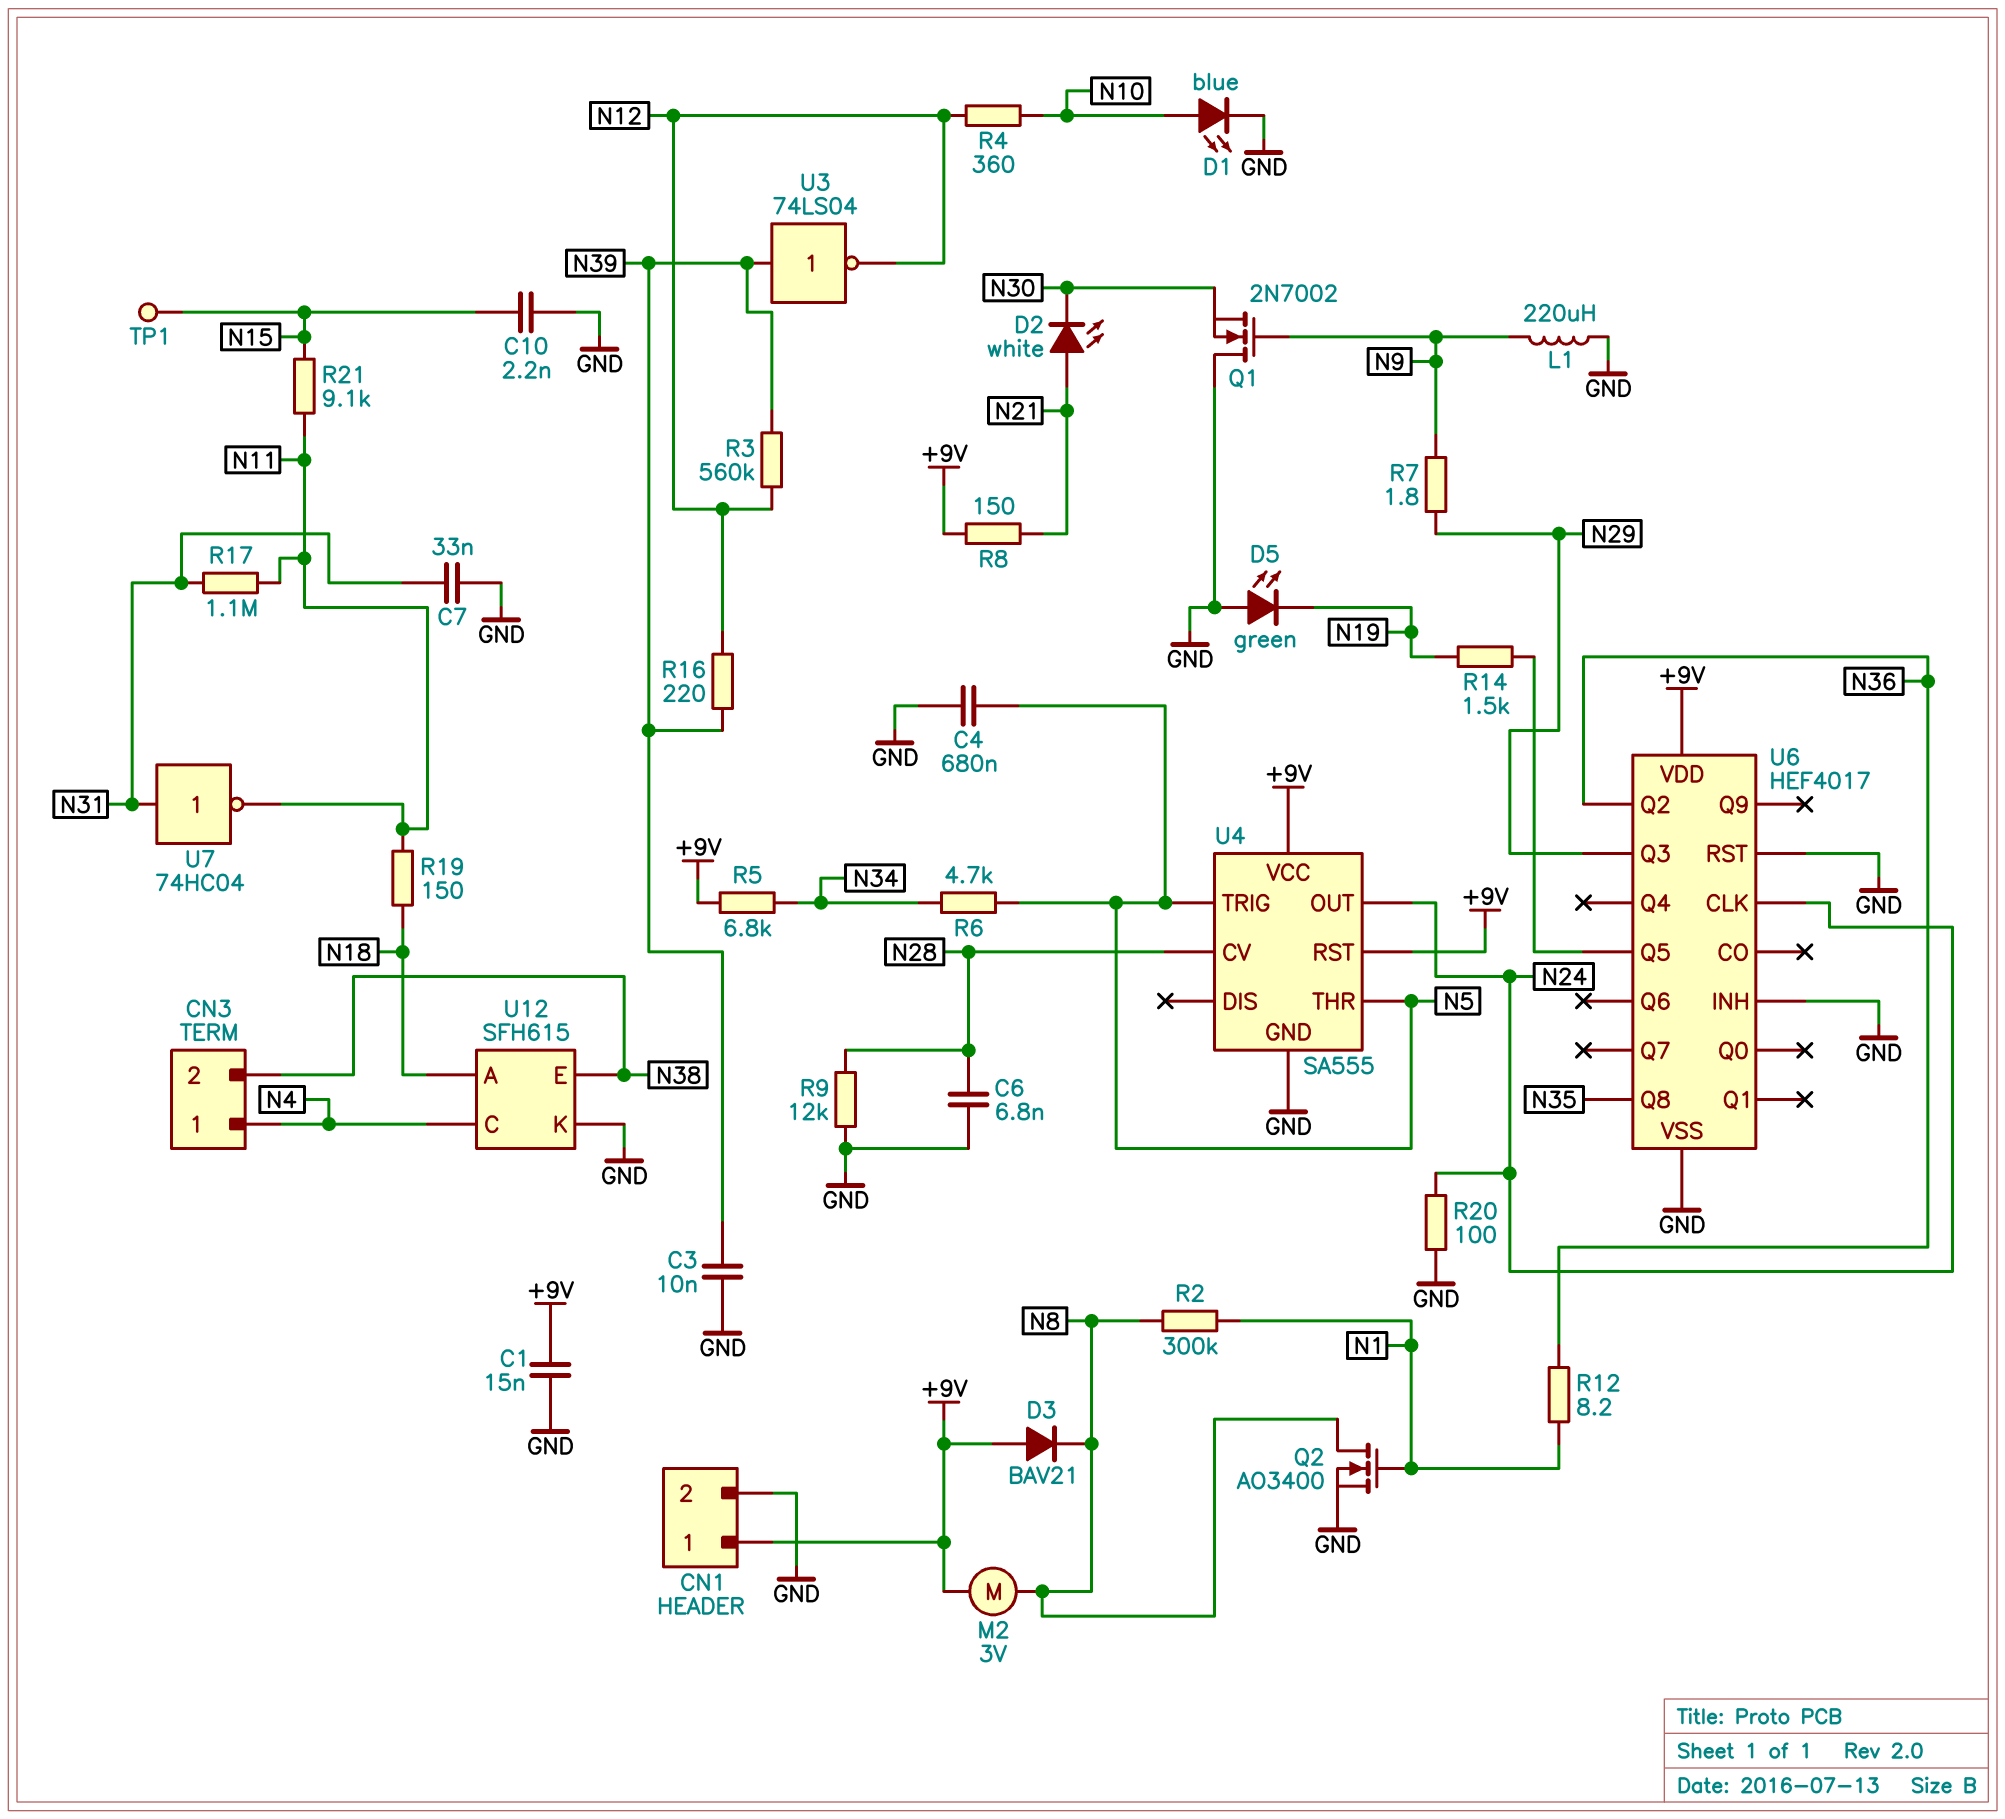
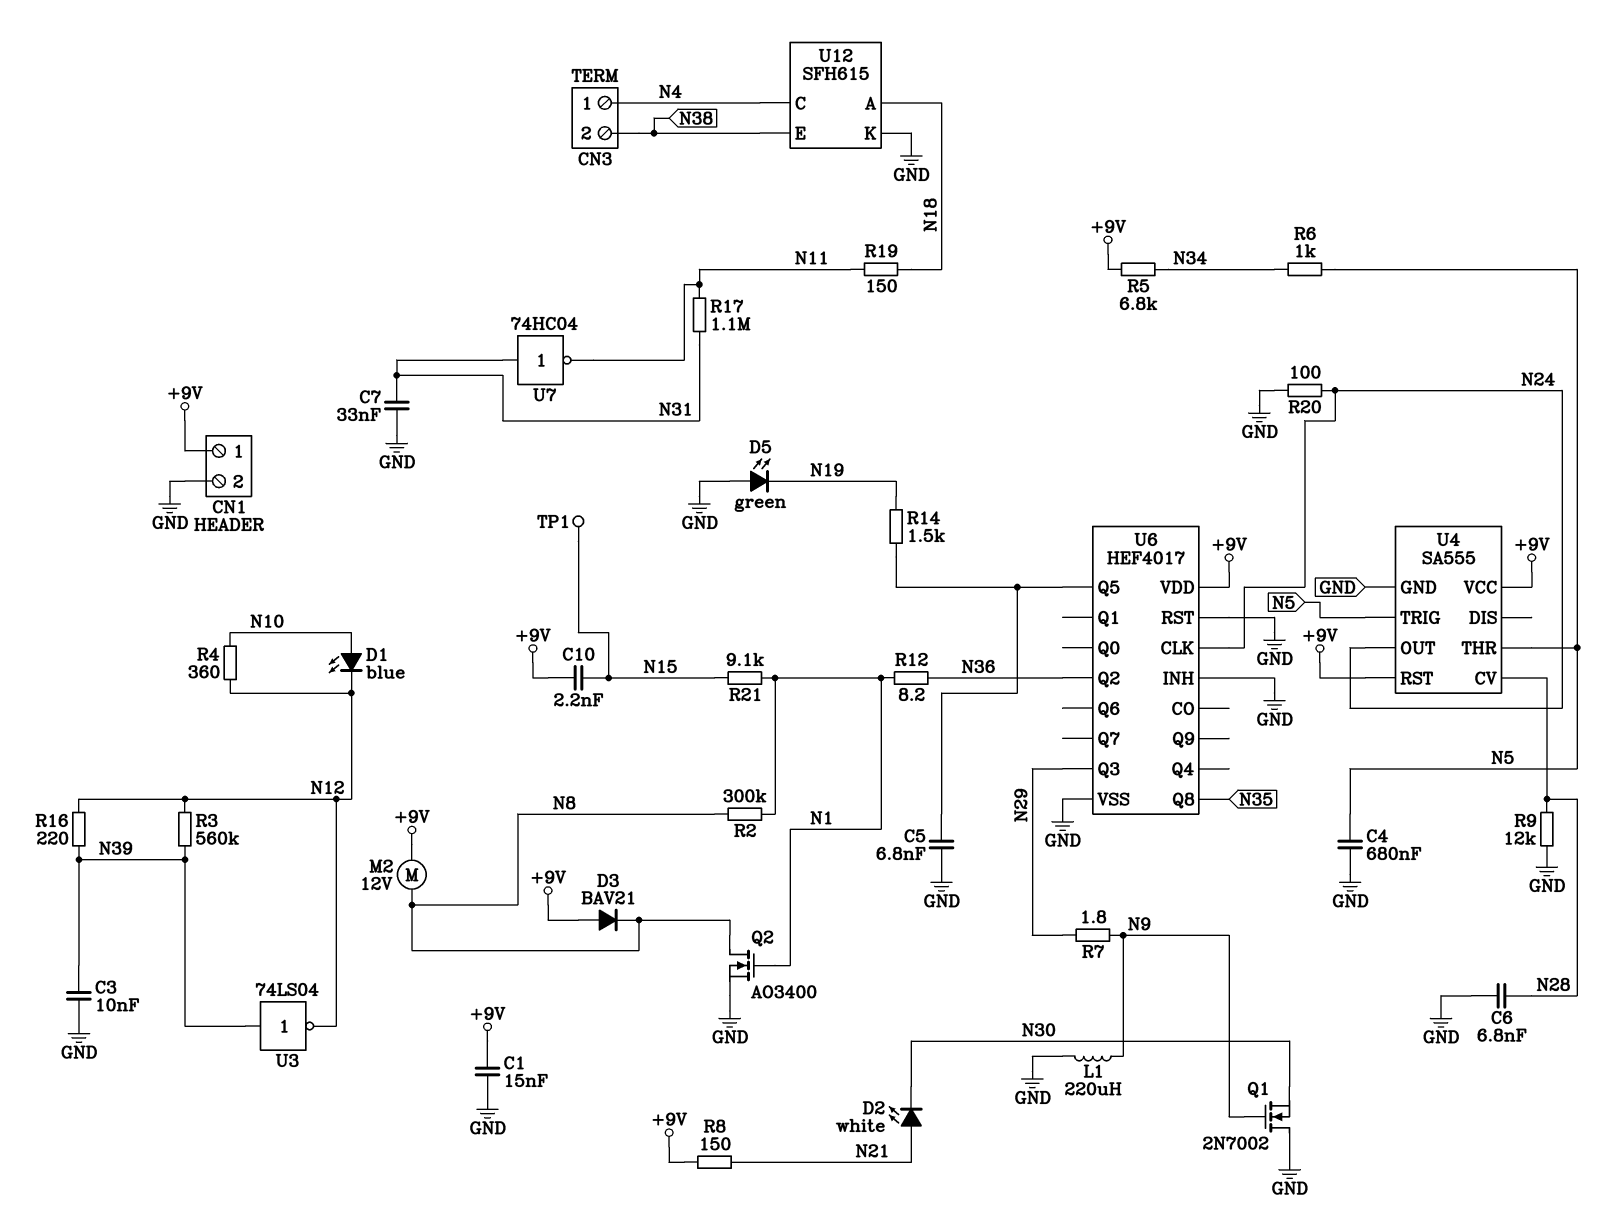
C5: none -> 6.8nF (GND, U6/Q5)
C10: 2.2nF (GND, N15) -> 2.2nF (+9V, N15)
D1: LED blue (A N10, K GND) -> LED blue (A N10, K N12)
M2: motor 3V (+9V, N8) -> motor 12V (+9V, N8)
R6: 4.7k (N5, N34) -> 1k (N5, N34)
R21: 9.1k (N11, N15) -> 9.1k (N1, N15)

